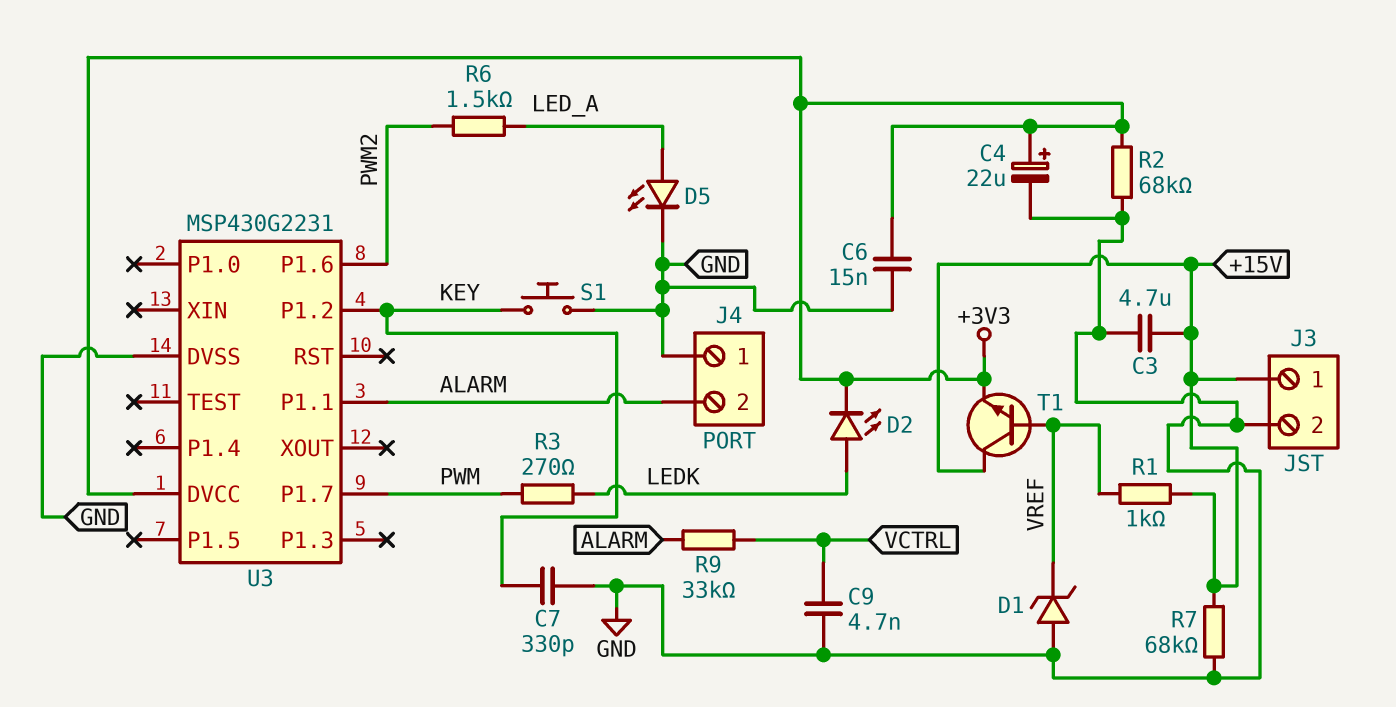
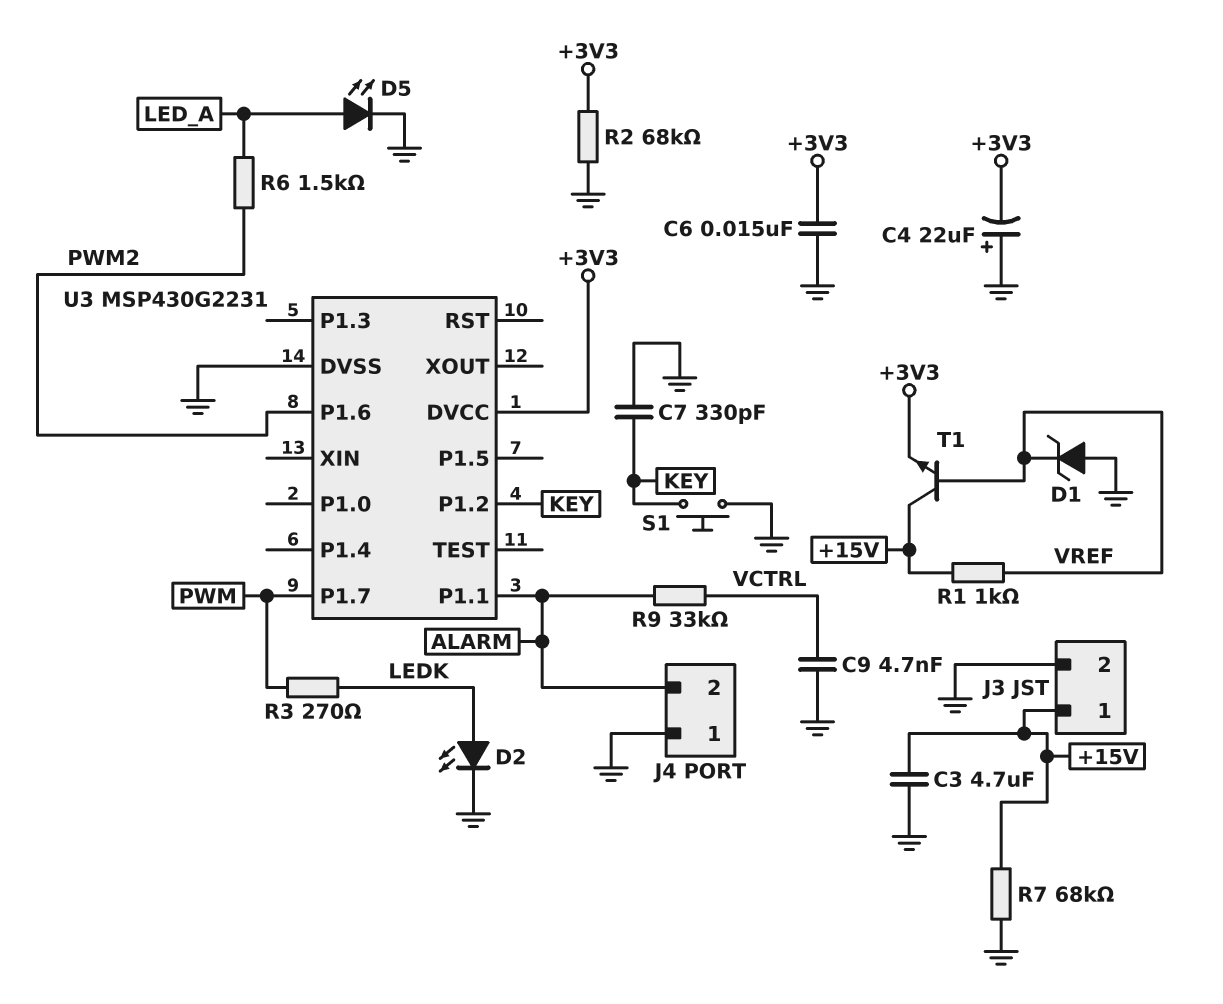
C4: 22uF (plus +3V3, minus GND) -> 22uF (plus GND, minus +3V3)
D2: LED (A LEDK, K +3V3) -> LED (A LEDK, K GND)

